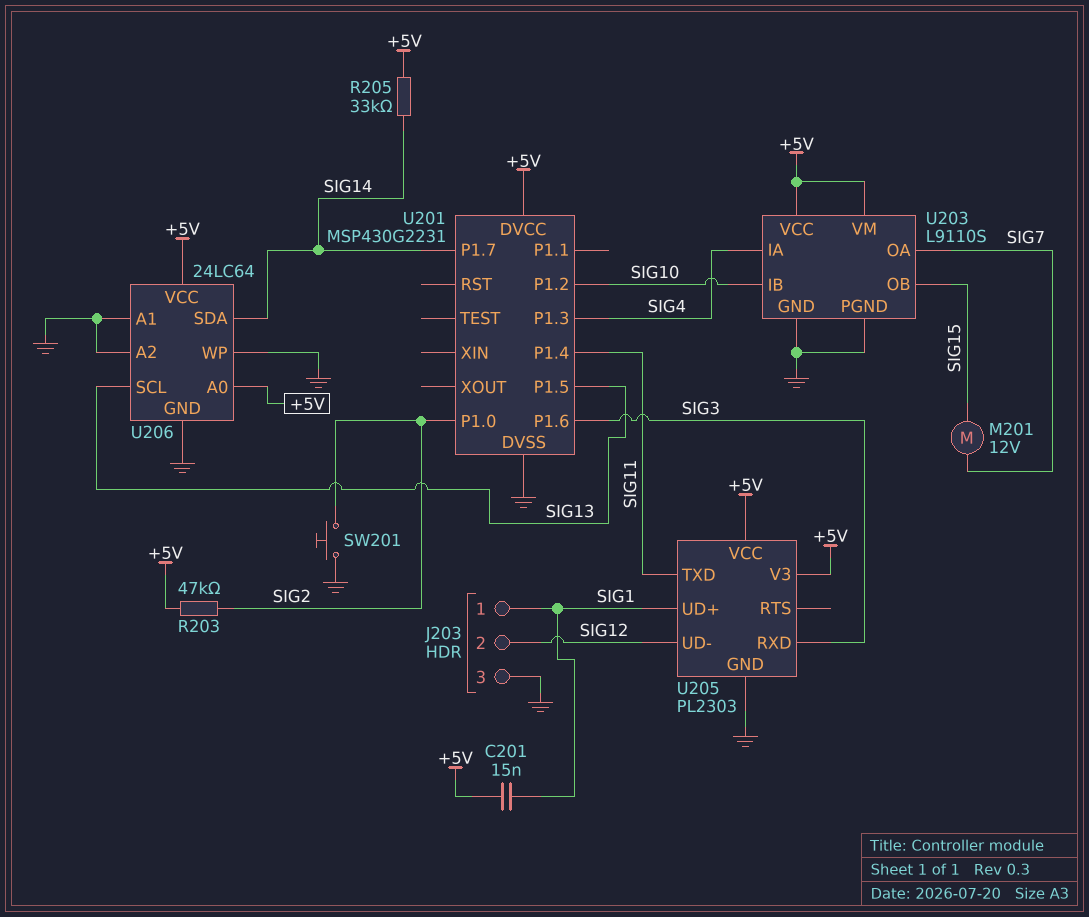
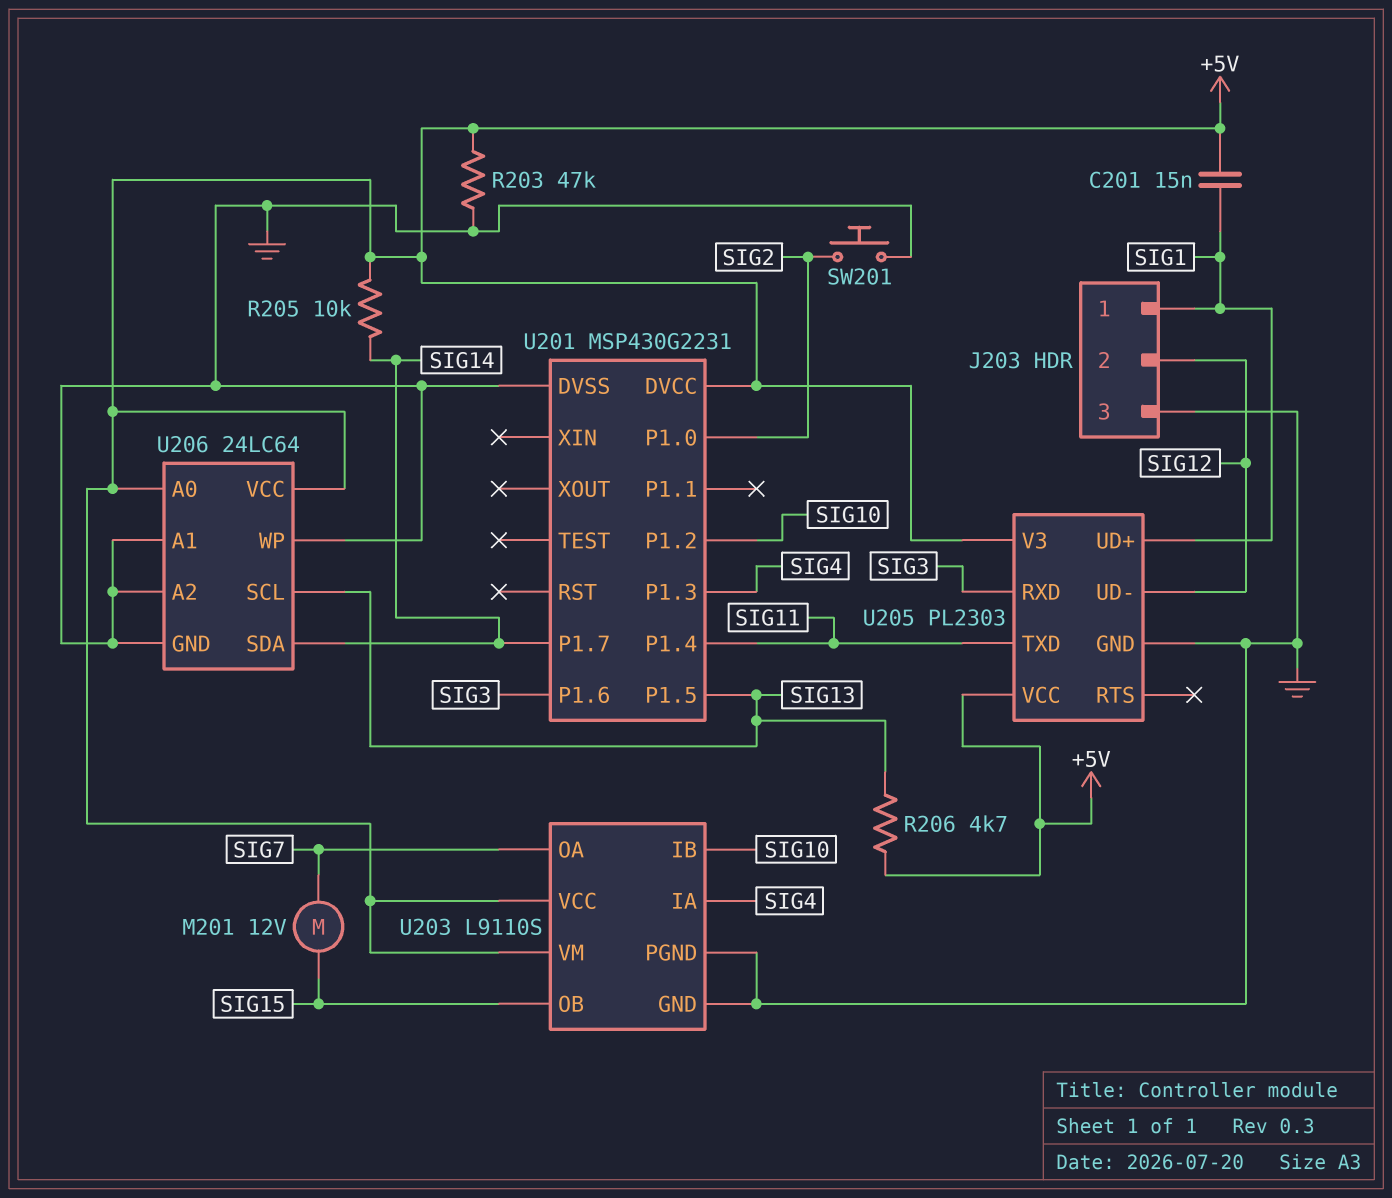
R203: 47k (+5V, SIG2) -> 47k (+5V, GND)
R205: 33k (+5V, SIG14) -> 10k (+5V, SIG14)
R206: none -> 4.7k (+5V, SIG13)

